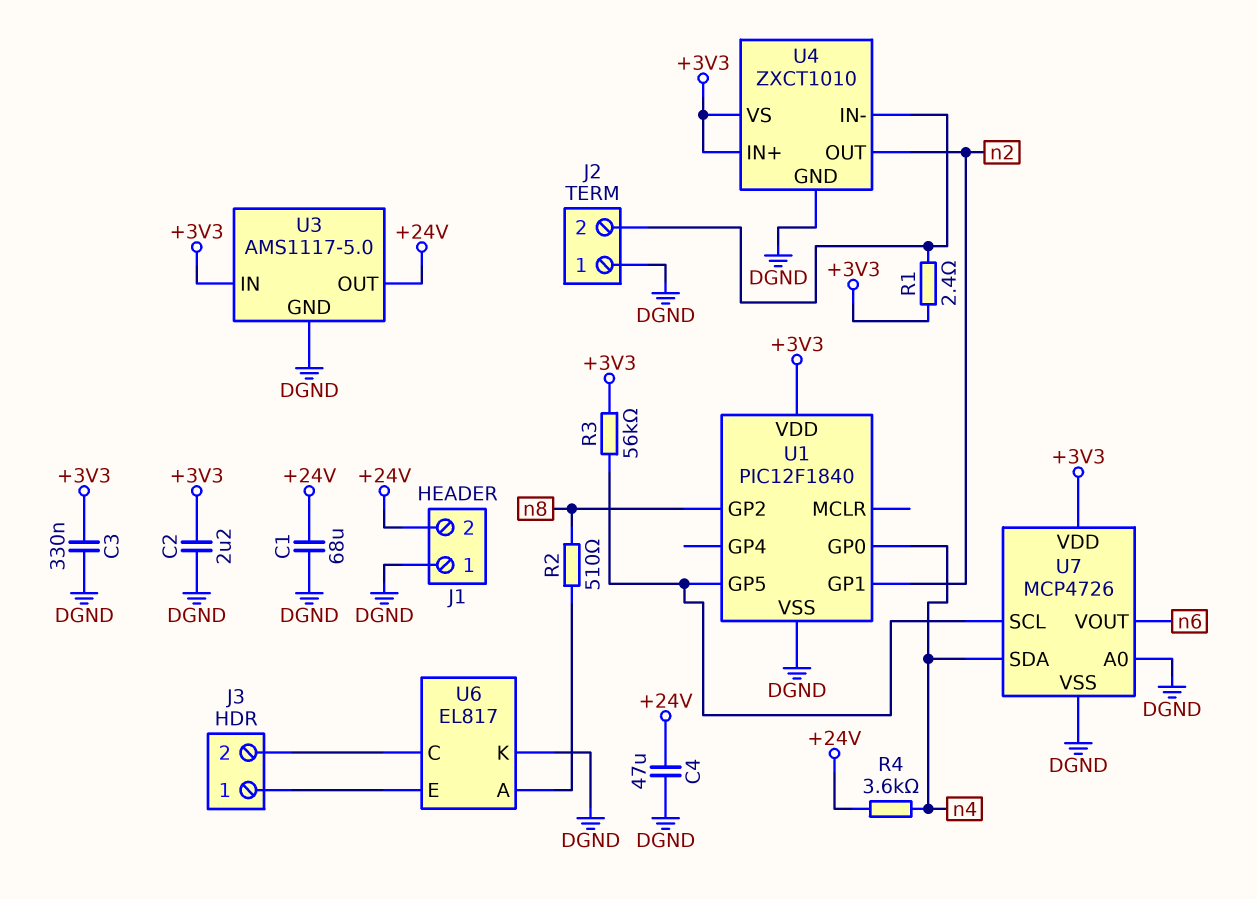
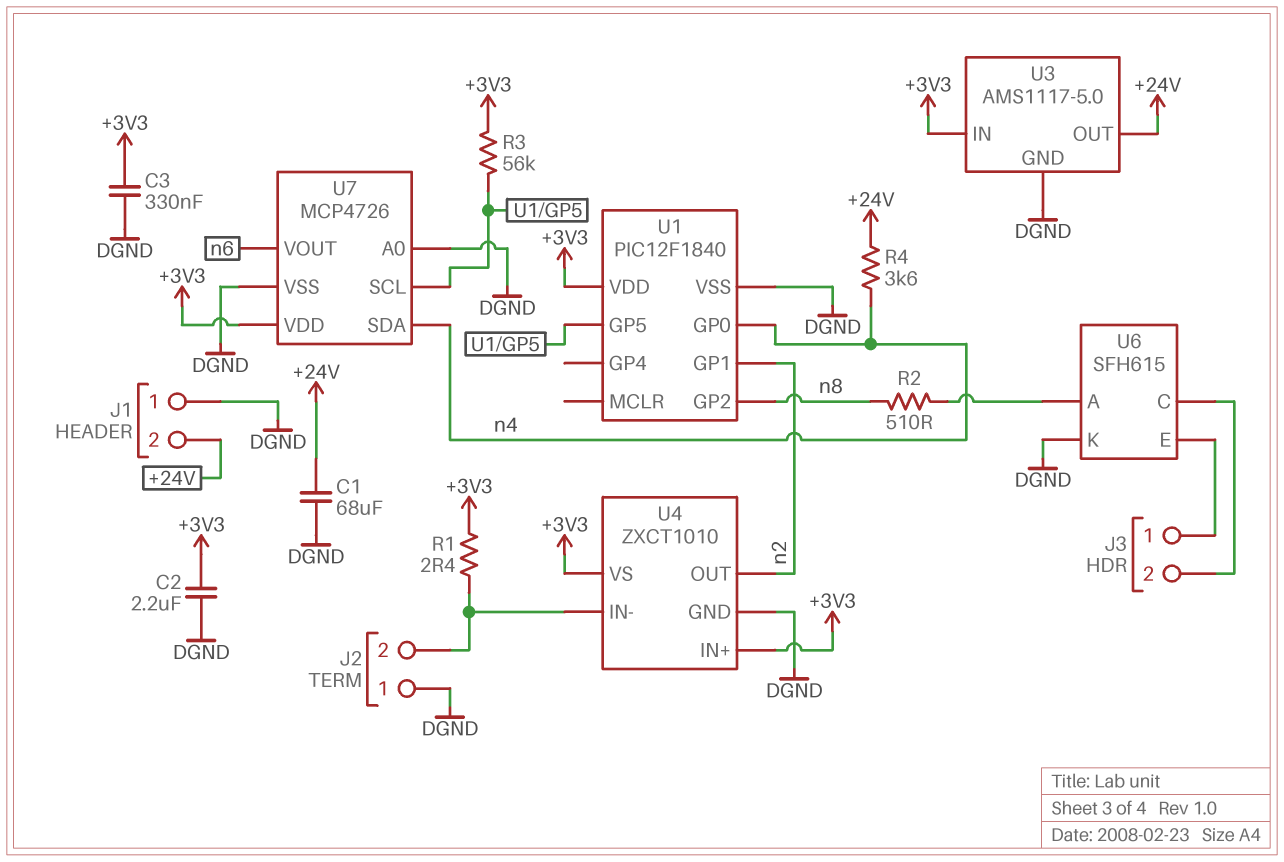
C4: 47uF (+24V, DGND) -> none
U6: EL817 -> SFH615

